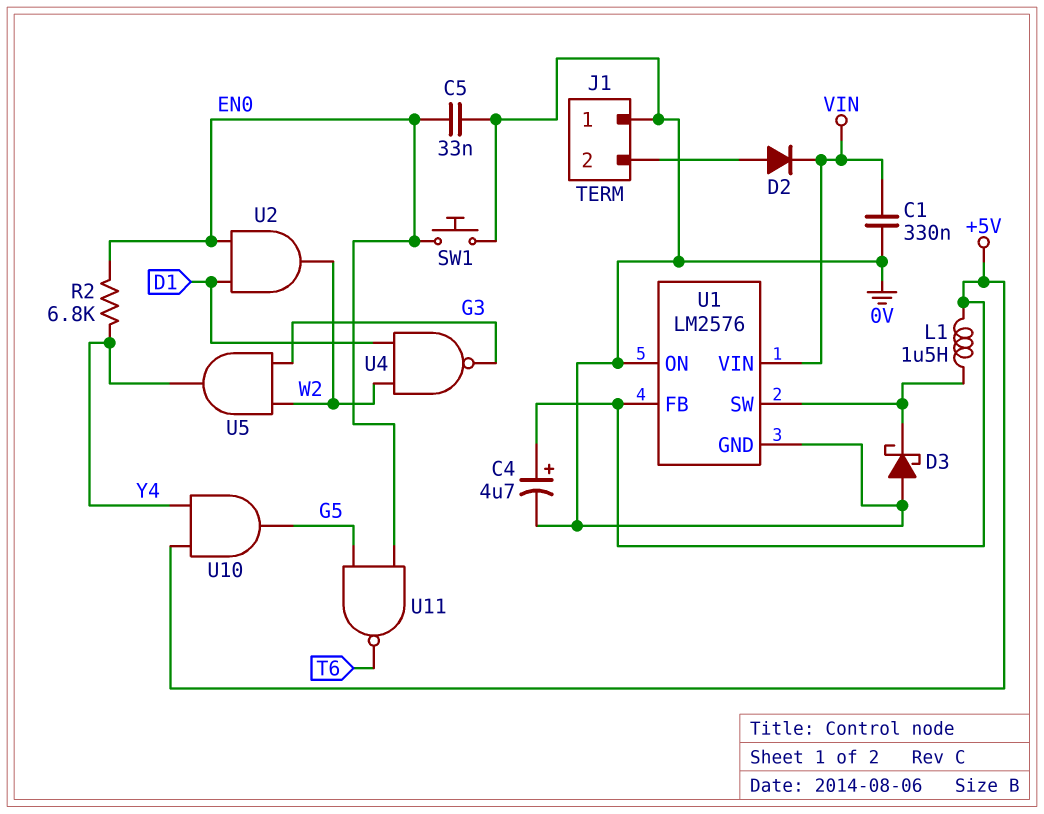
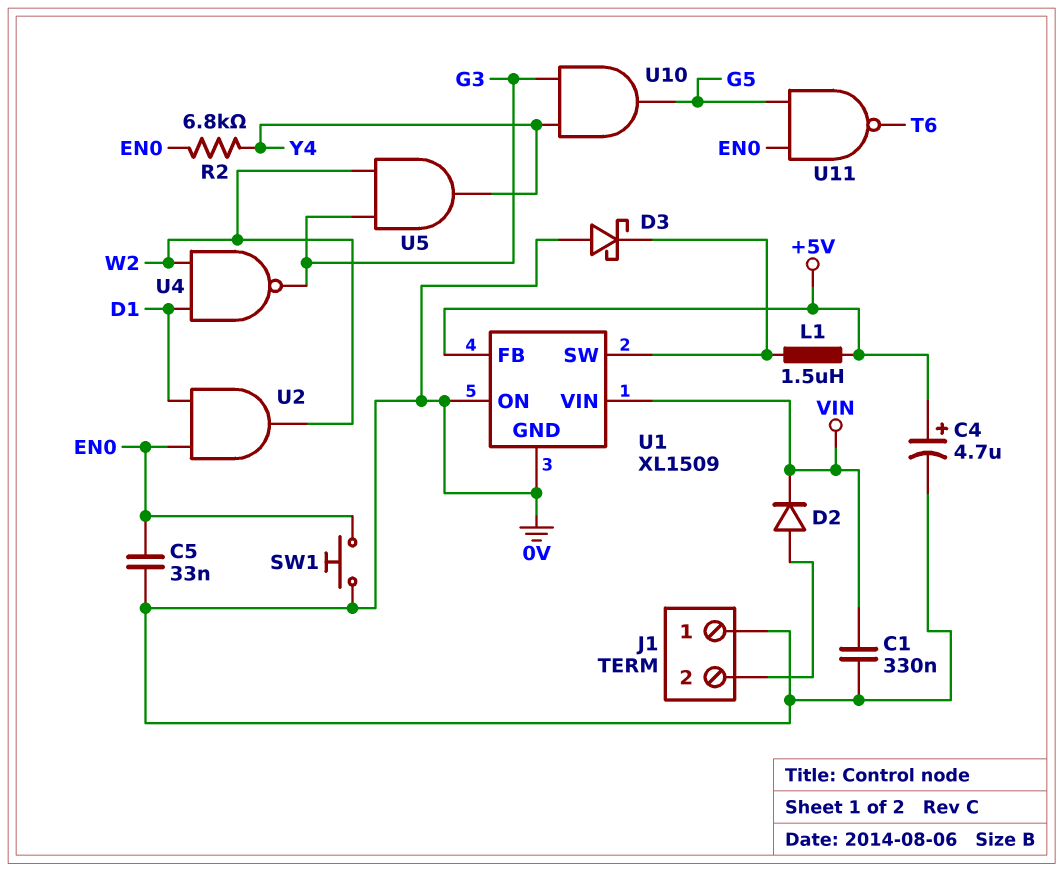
U1: LM2576 -> XL1509
U10: AND (in +5V, in Y4, out G5) -> AND (in G3, in Y4, out G5)

